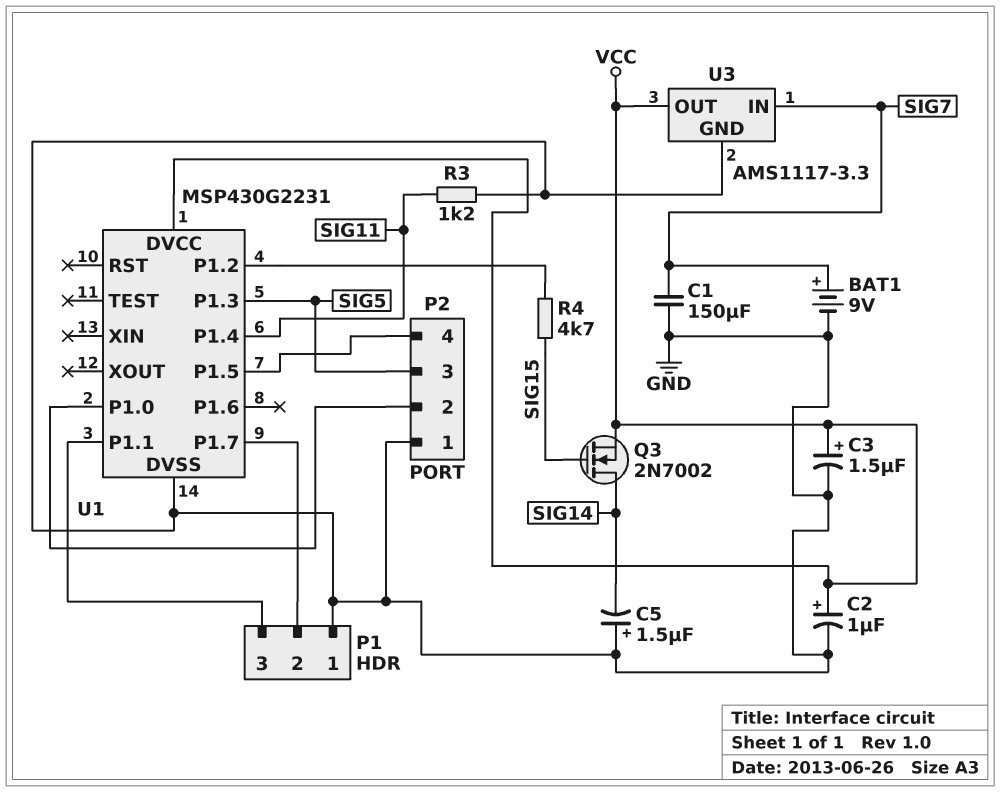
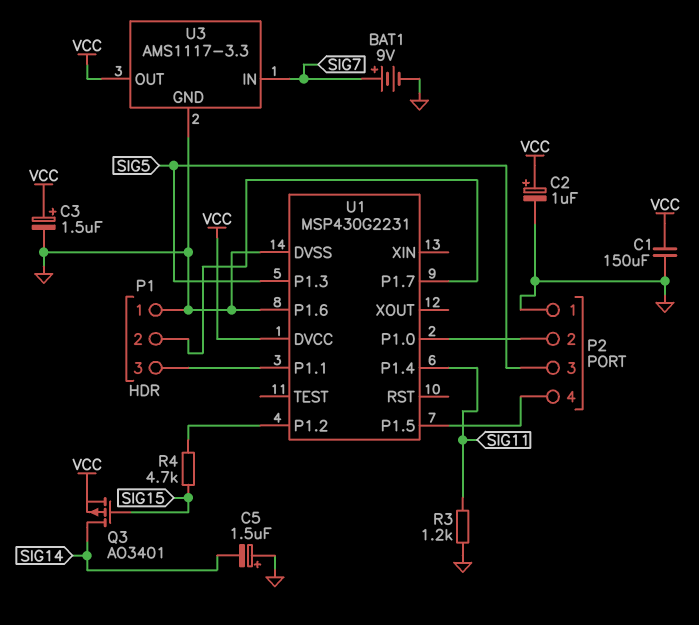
C1: 150uF (GND, SIG7) -> 150uF (GND, VCC)
Q3: NMOS 2N7002 (G SIG15, D SIG14, S VCC) -> PMOS AO3401 (G SIG15, D SIG14, S VCC)
U1 pin P1.6: none -> GND

